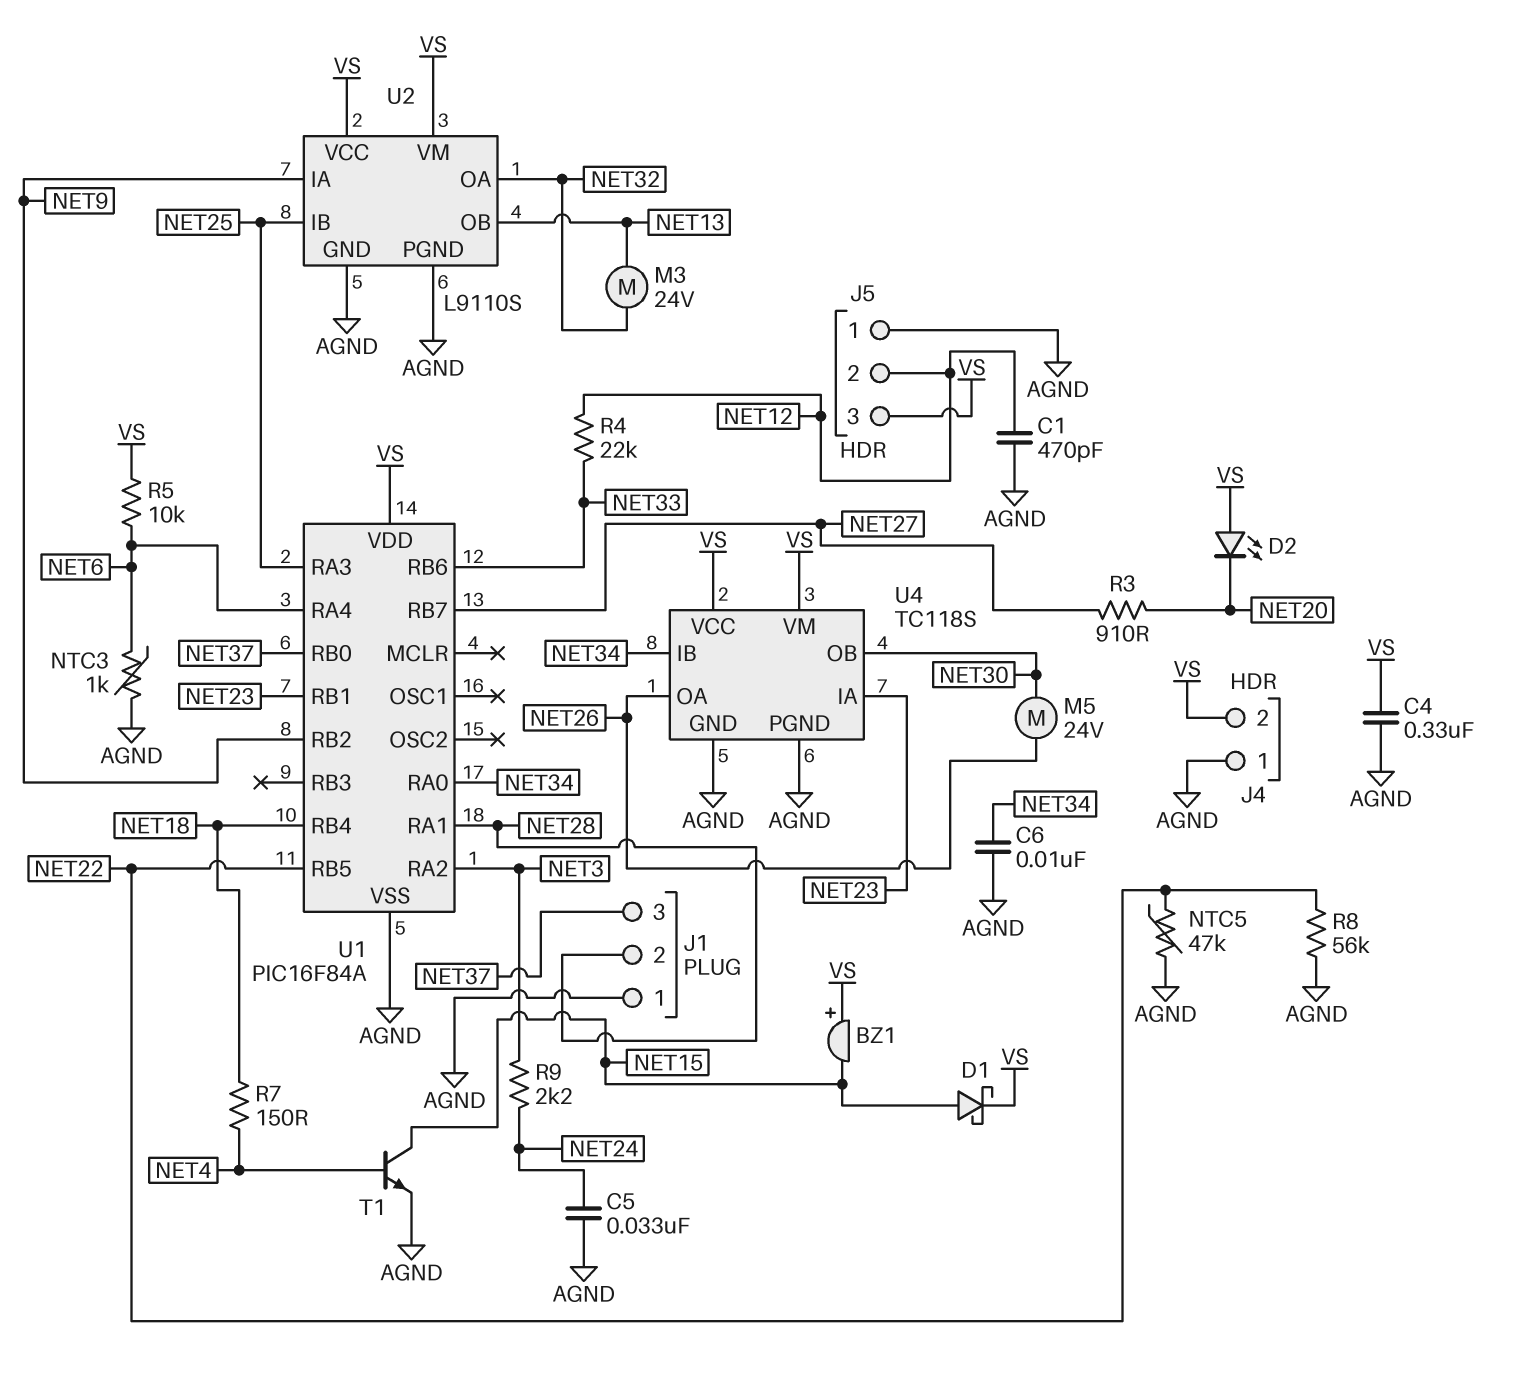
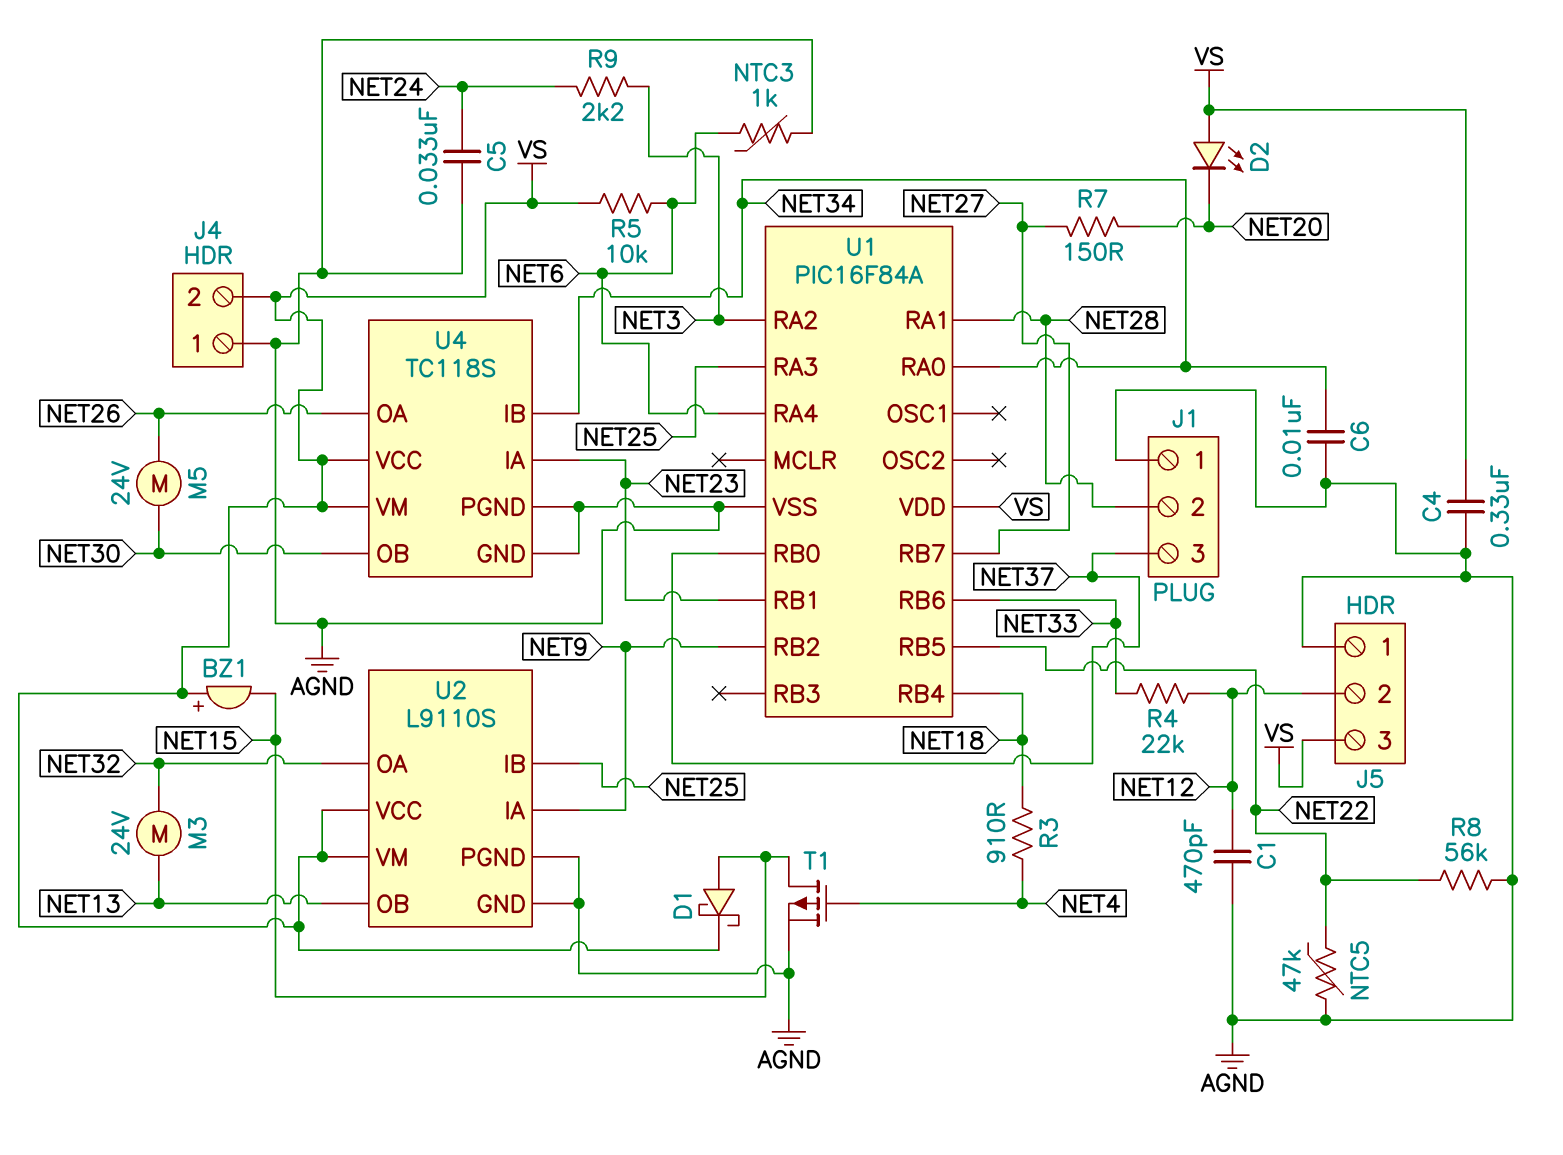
R3: 910 (NET20, NET27) -> 910 (NET4, NET18)
R7: 150 (NET4, NET18) -> 150 (NET20, NET27)
T1: NPN (B NET4, C NET15, E AGND) -> PMOS (G NET4, D NET15, S AGND)

